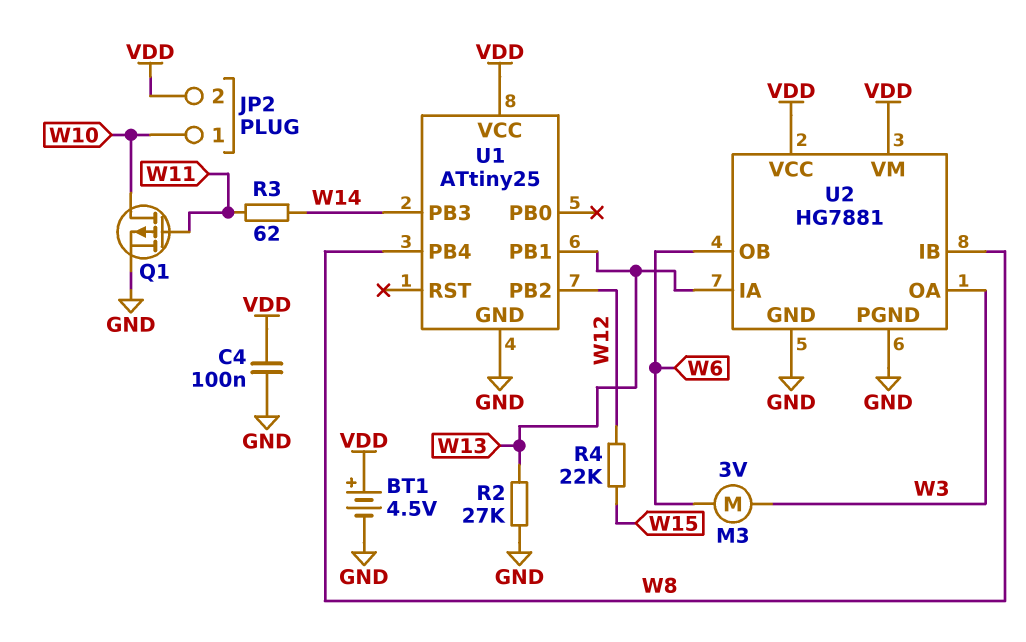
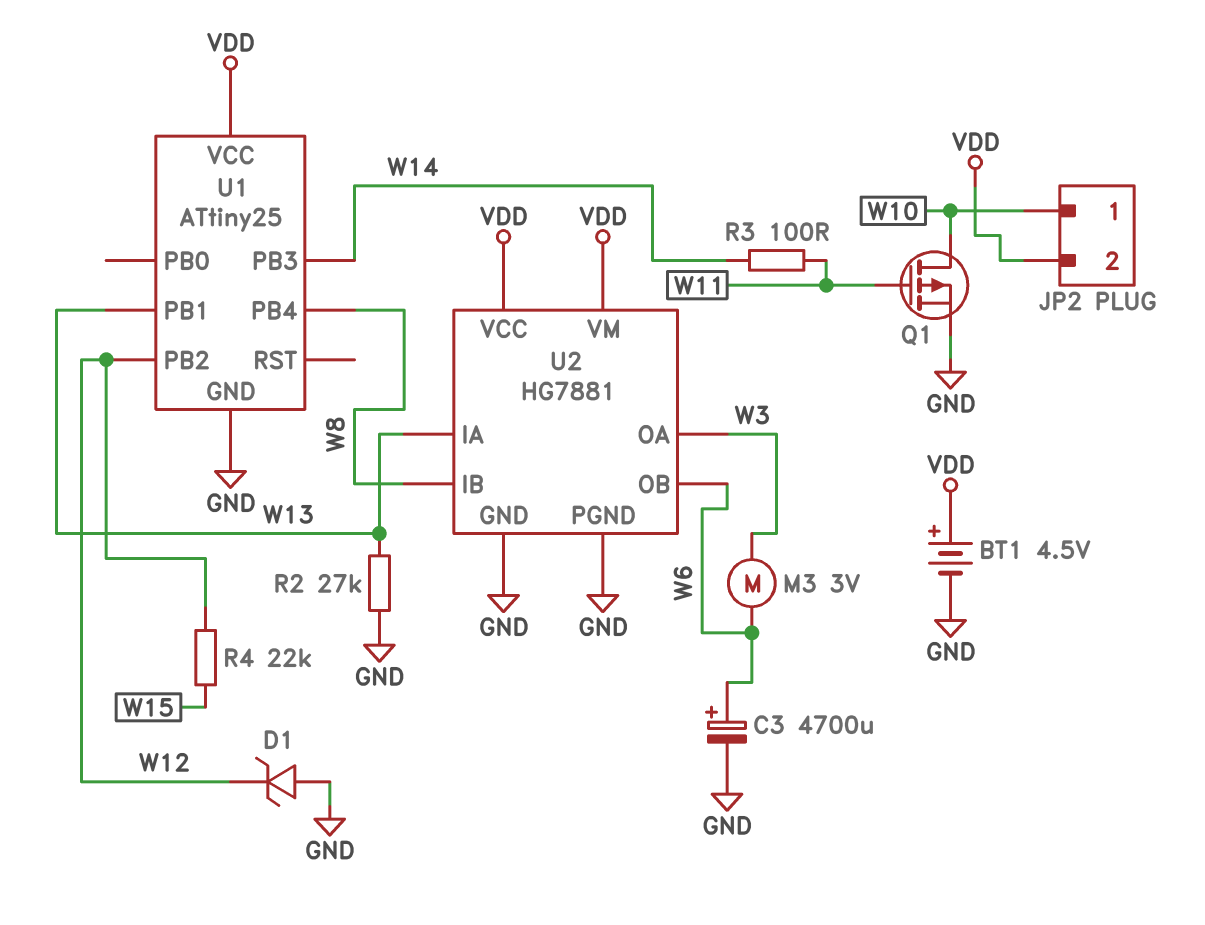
C3: none -> 4700uF (plus W6, minus GND)
C4: 100nF (GND, VDD) -> none
D1: none -> zener (A GND, K W12)
R3: 62 (W11, W14) -> 100 (W11, W14)

